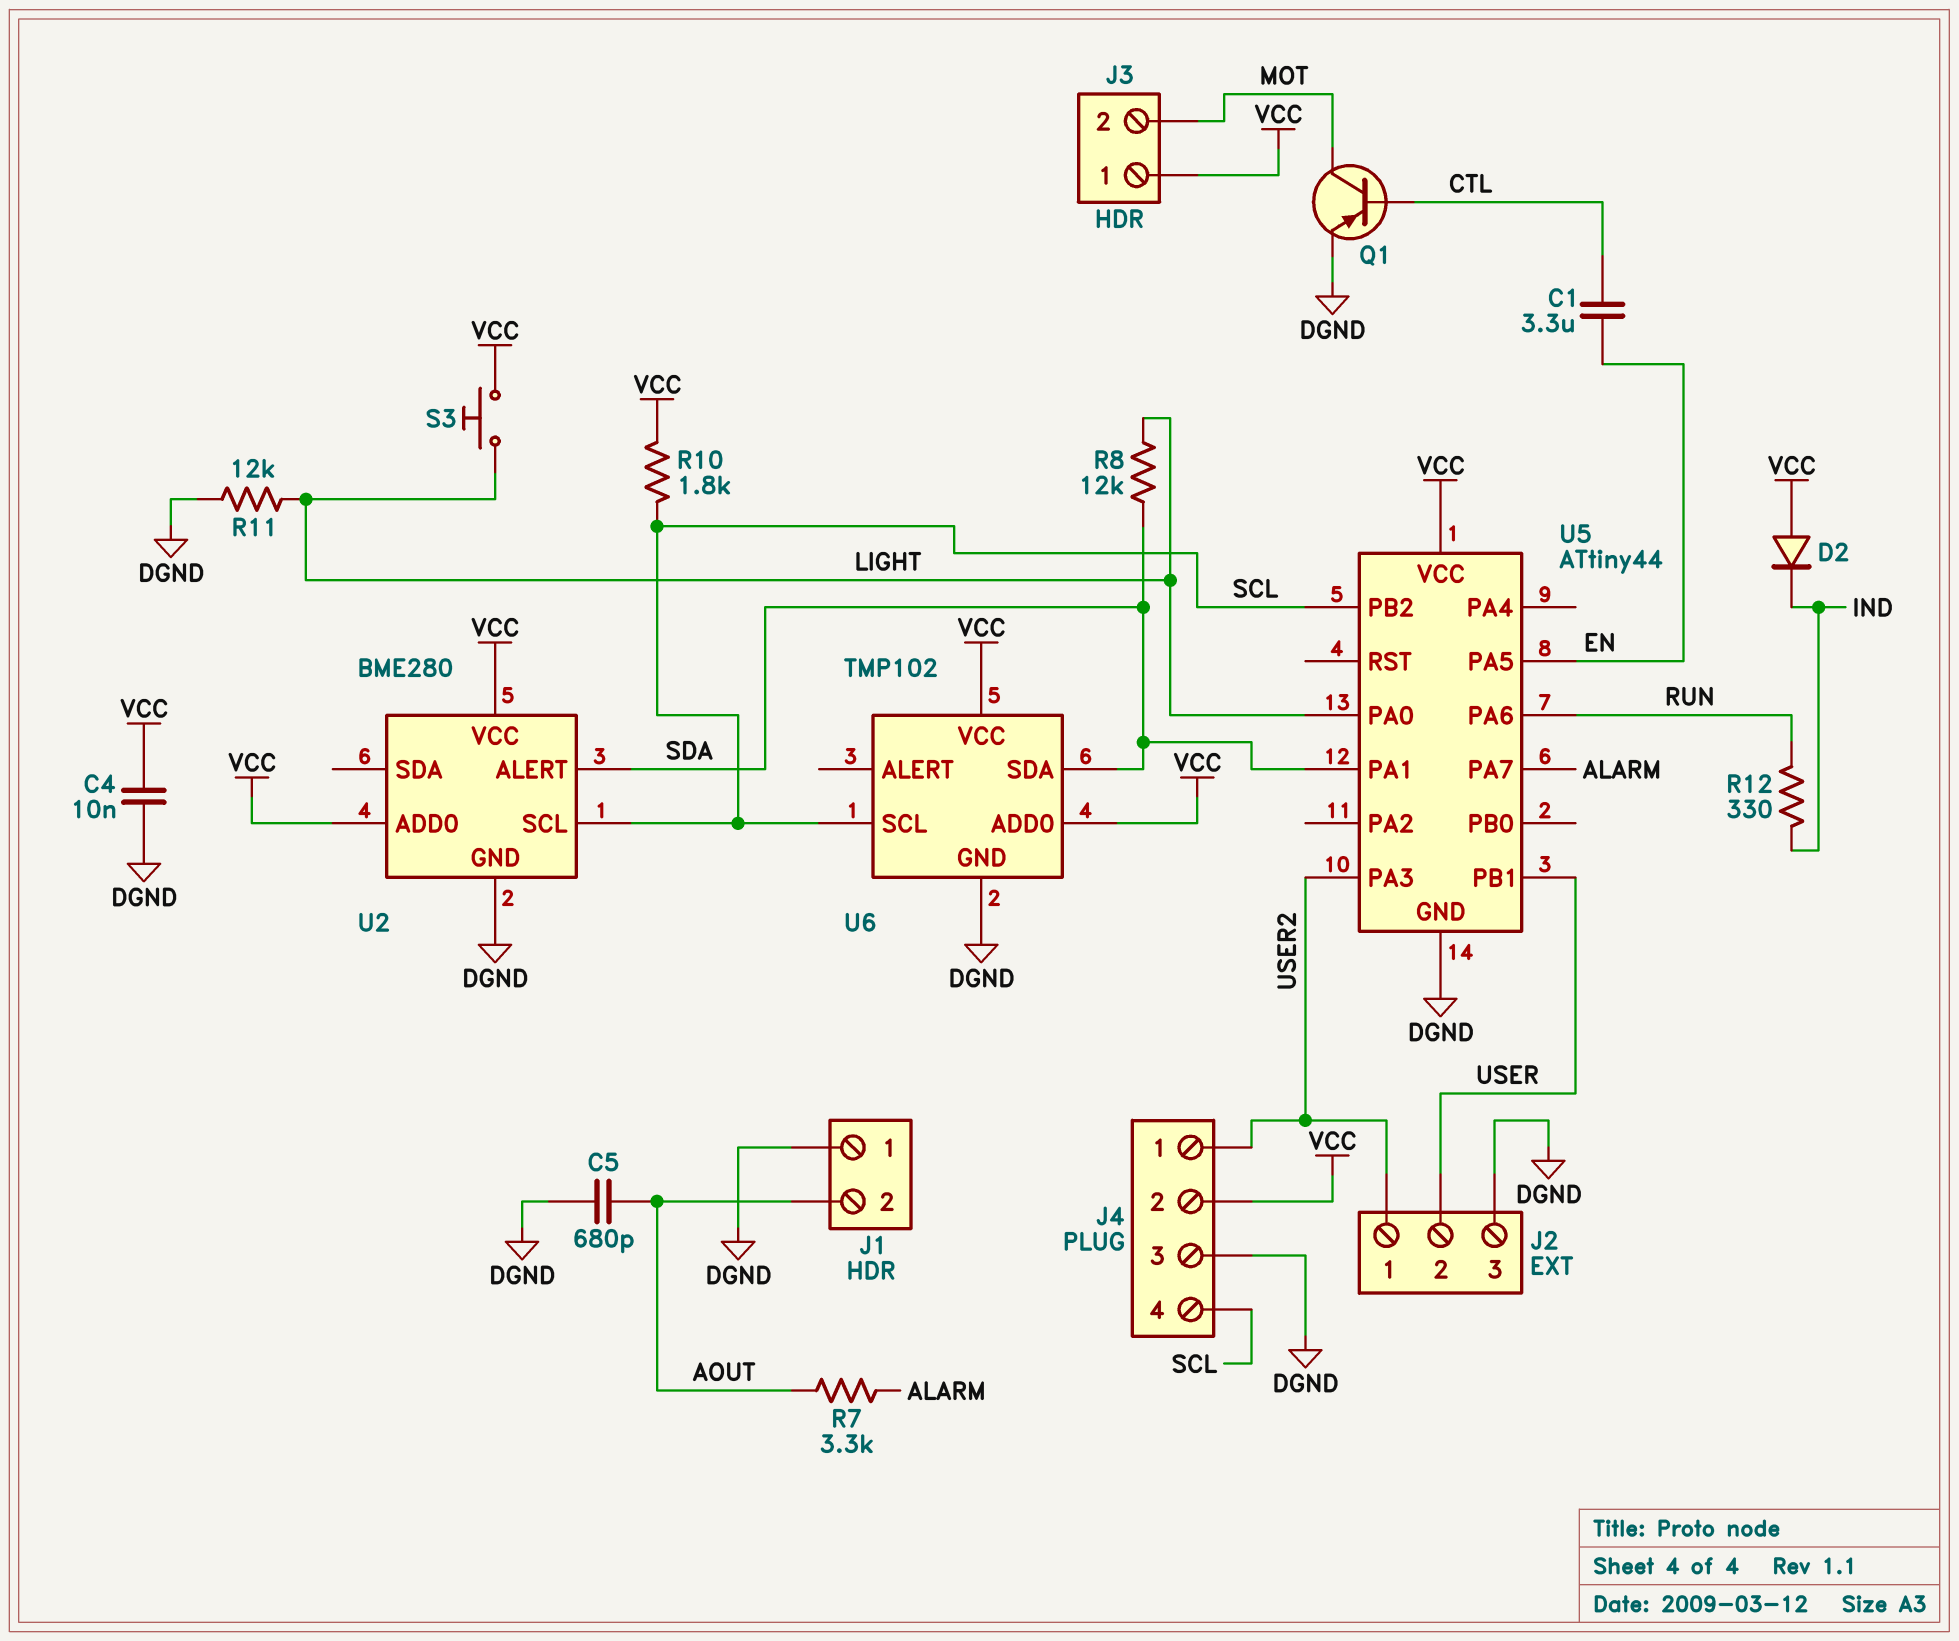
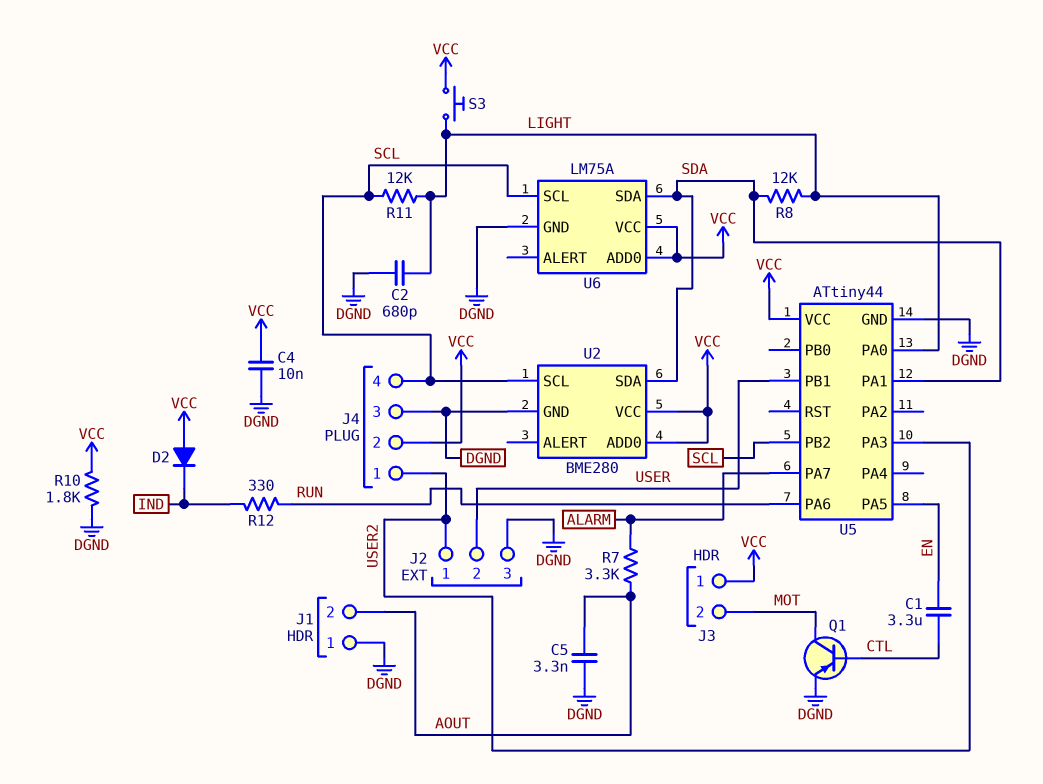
C2: none -> 680pF (DGND, LIGHT)
C5: 680pF (AOUT, DGND) -> 3.3nF (AOUT, DGND)
R10: 1.8k (SCL, VCC) -> 1.8k (DGND, VCC)
R11: 12k (DGND, LIGHT) -> 12k (LIGHT, SCL)
U2 pin ALERT: SDA -> none
U2 pin SDA: none -> SDA
U6: TMP102 -> LM75A

